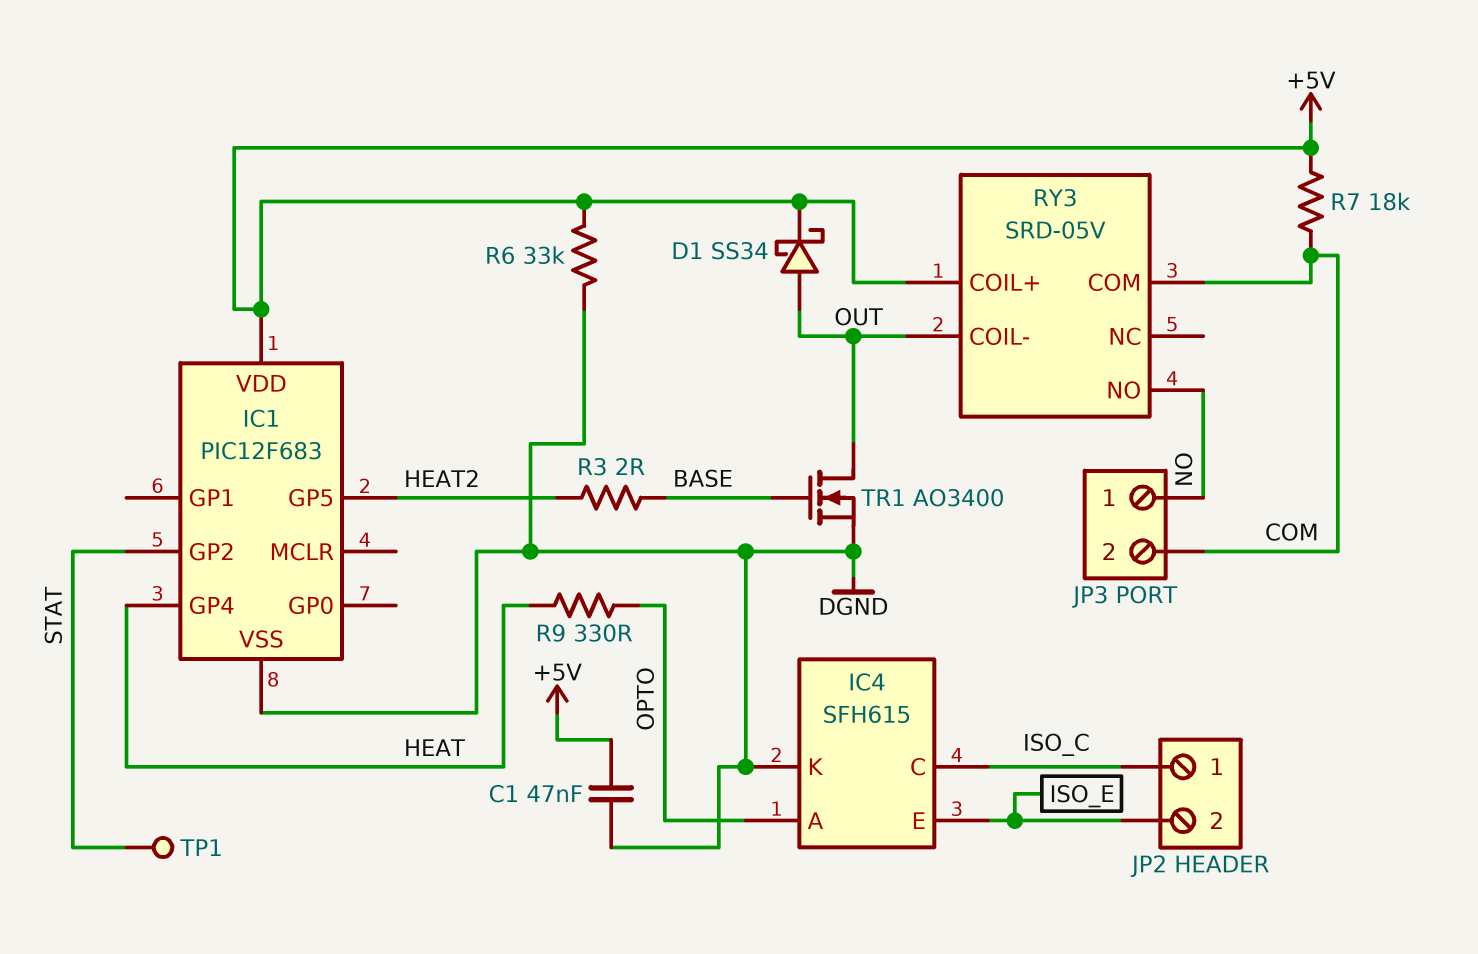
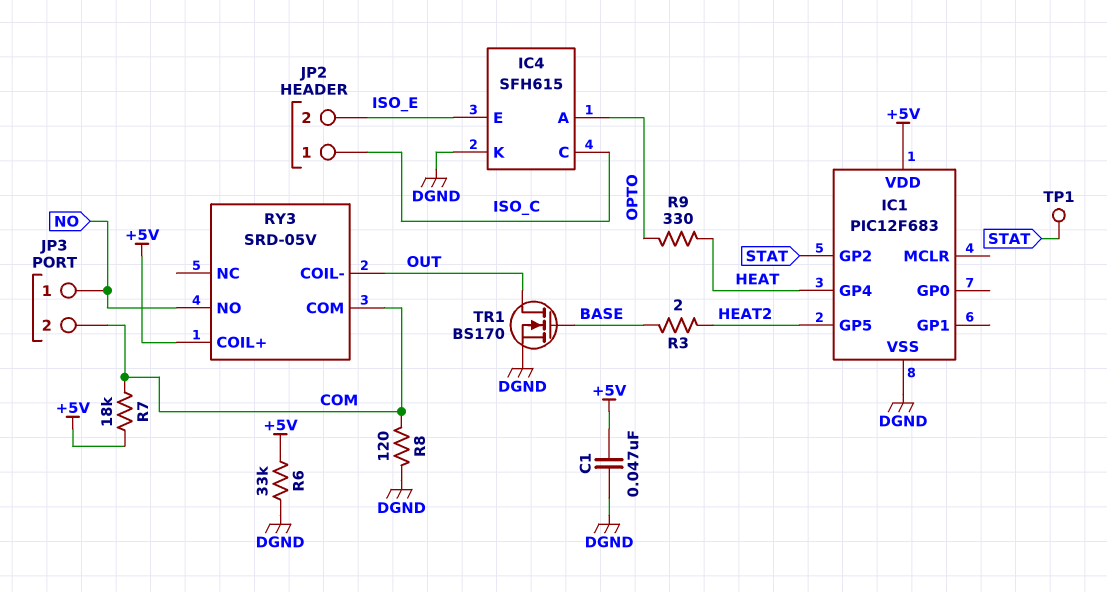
D1: schottky SS34 (A OUT, K +5V) -> none
R8: none -> 120 (COM, DGND)
TR1: NMOS AO3400 (G BASE, D OUT, S DGND) -> NMOS BS170 (G BASE, D OUT, S DGND)

